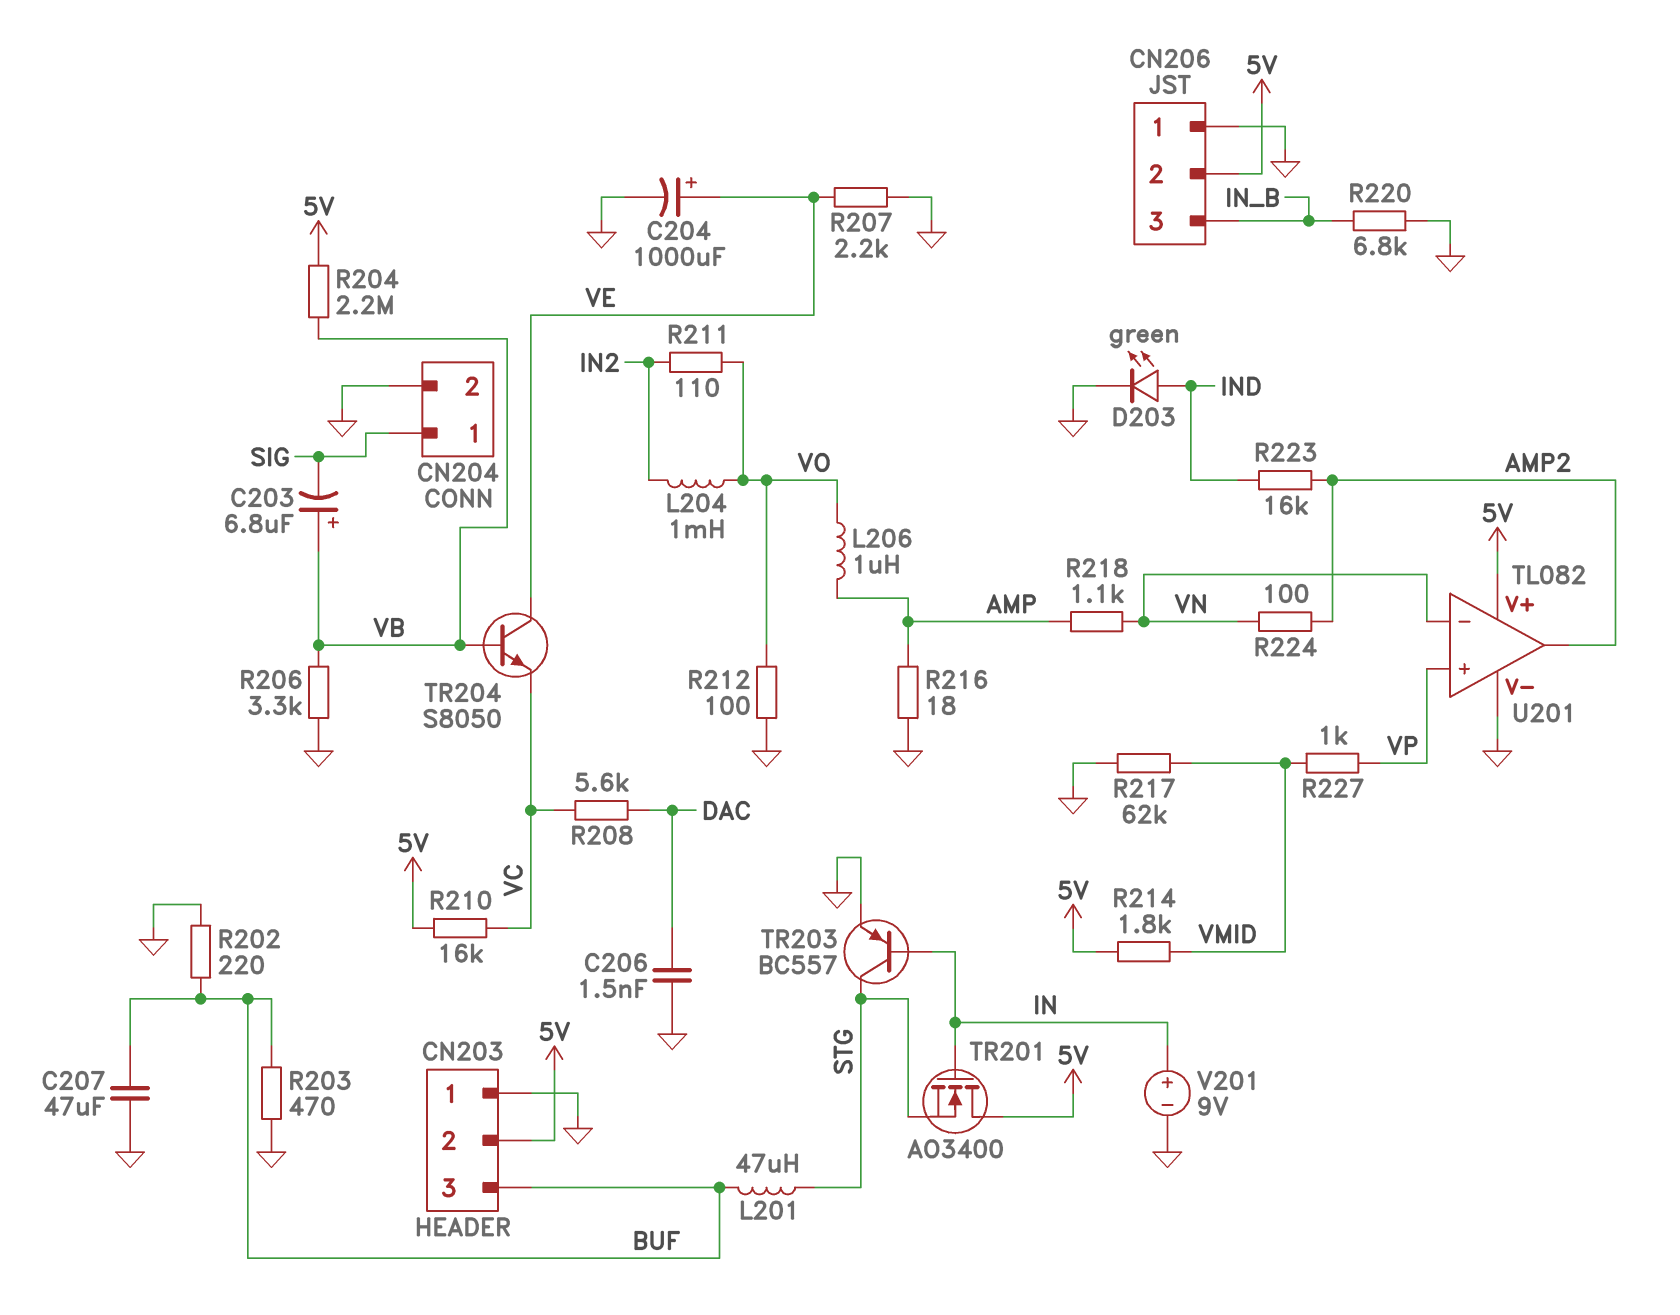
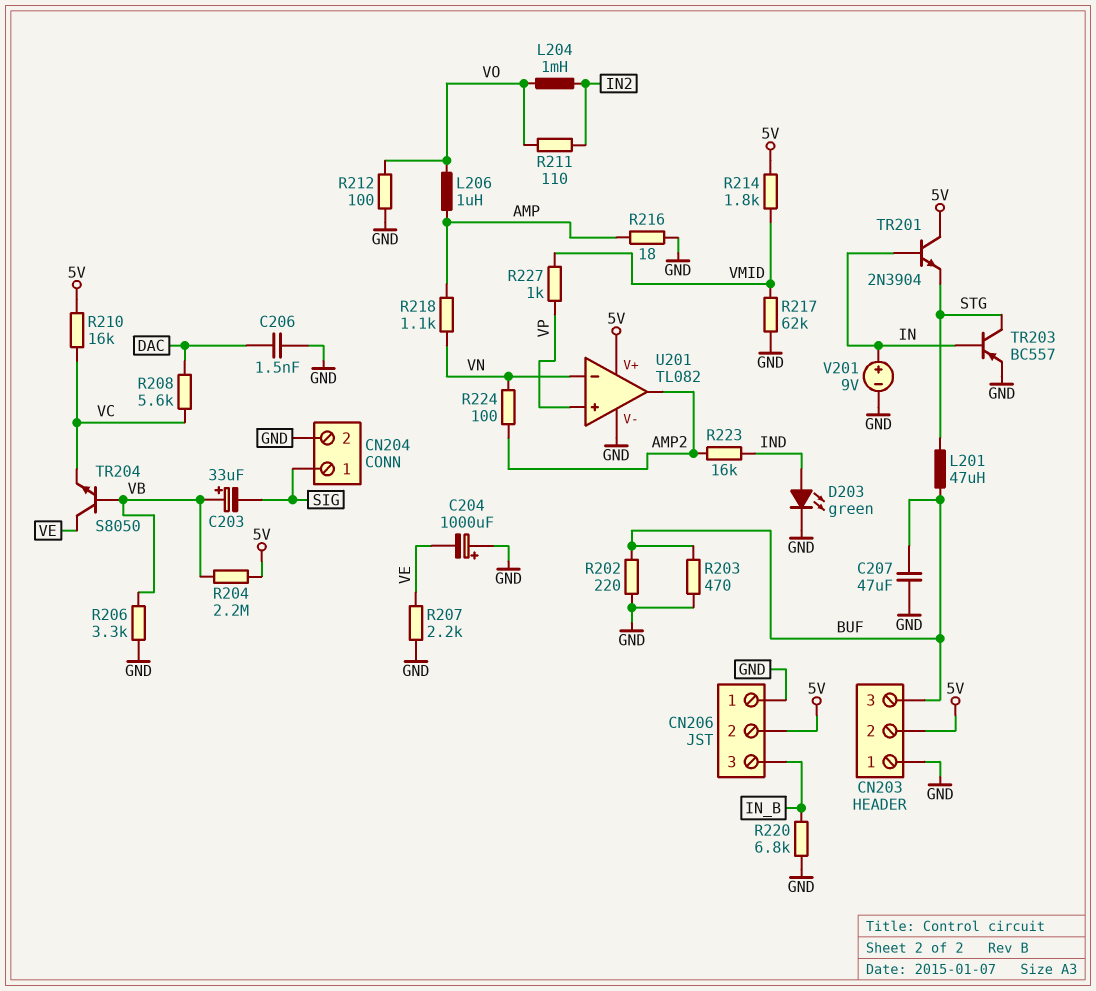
C203: 6.8uF (plus VB, minus SIG) -> 33uF (plus VB, minus SIG)
C204: 1000uF (plus VE, minus GND) -> 1000uF (plus GND, minus VE)
TR201: NMOS AO3400 (G IN, D 5V, S STG) -> NPN 2N3904 (B IN, C 5V, E STG)

